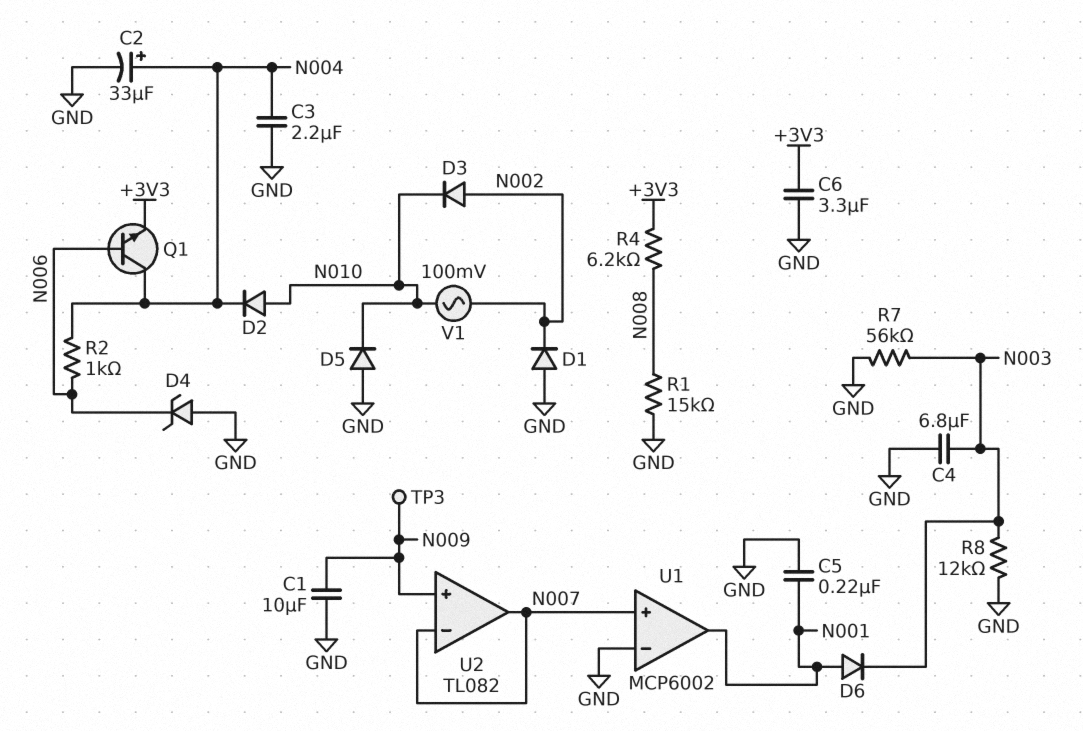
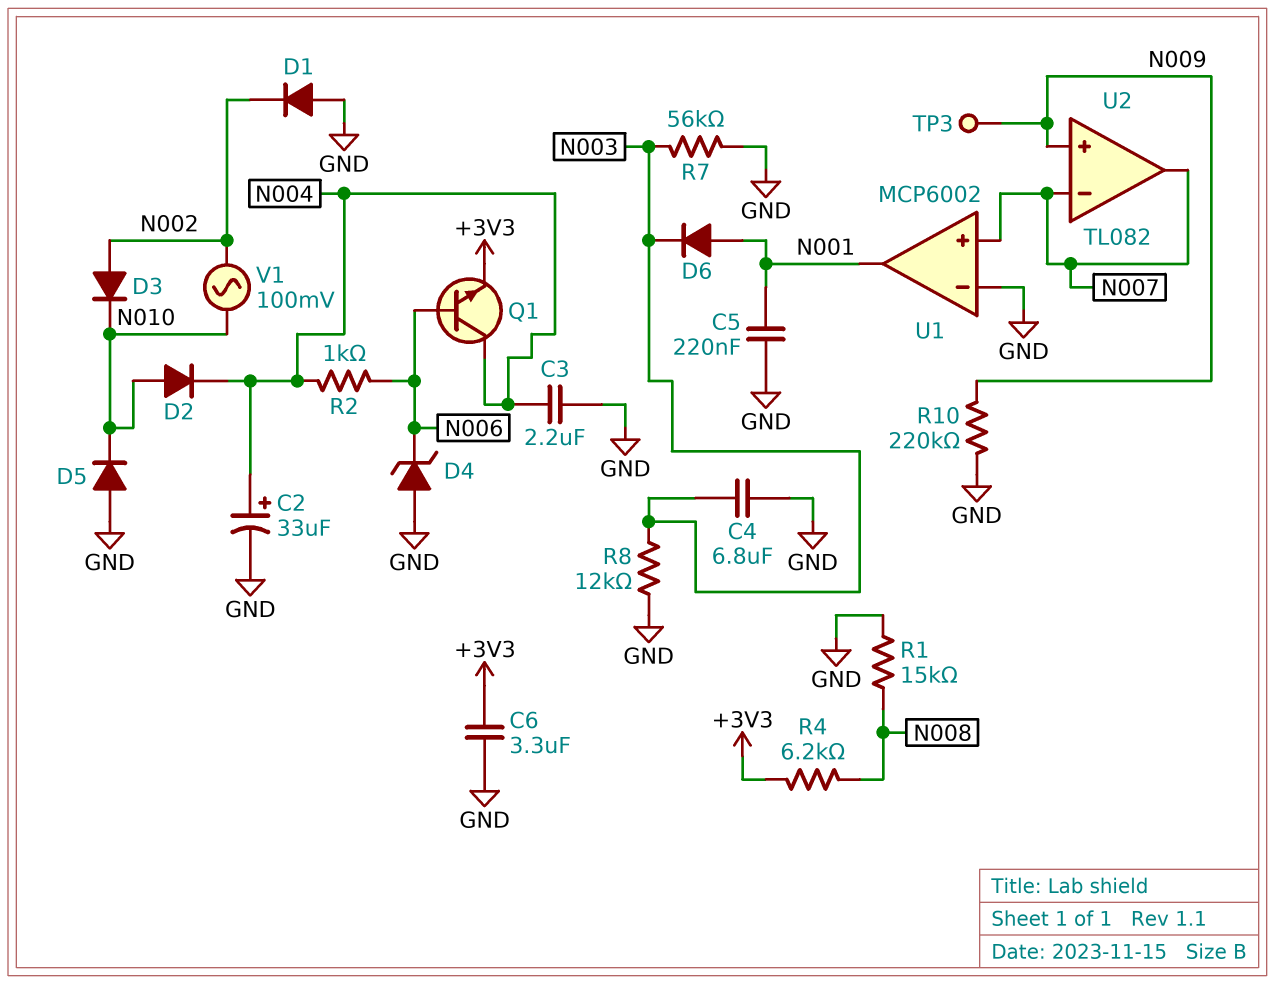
C1: 10uF (GND, N009) -> none
R10: none -> 220k (GND, N009)

